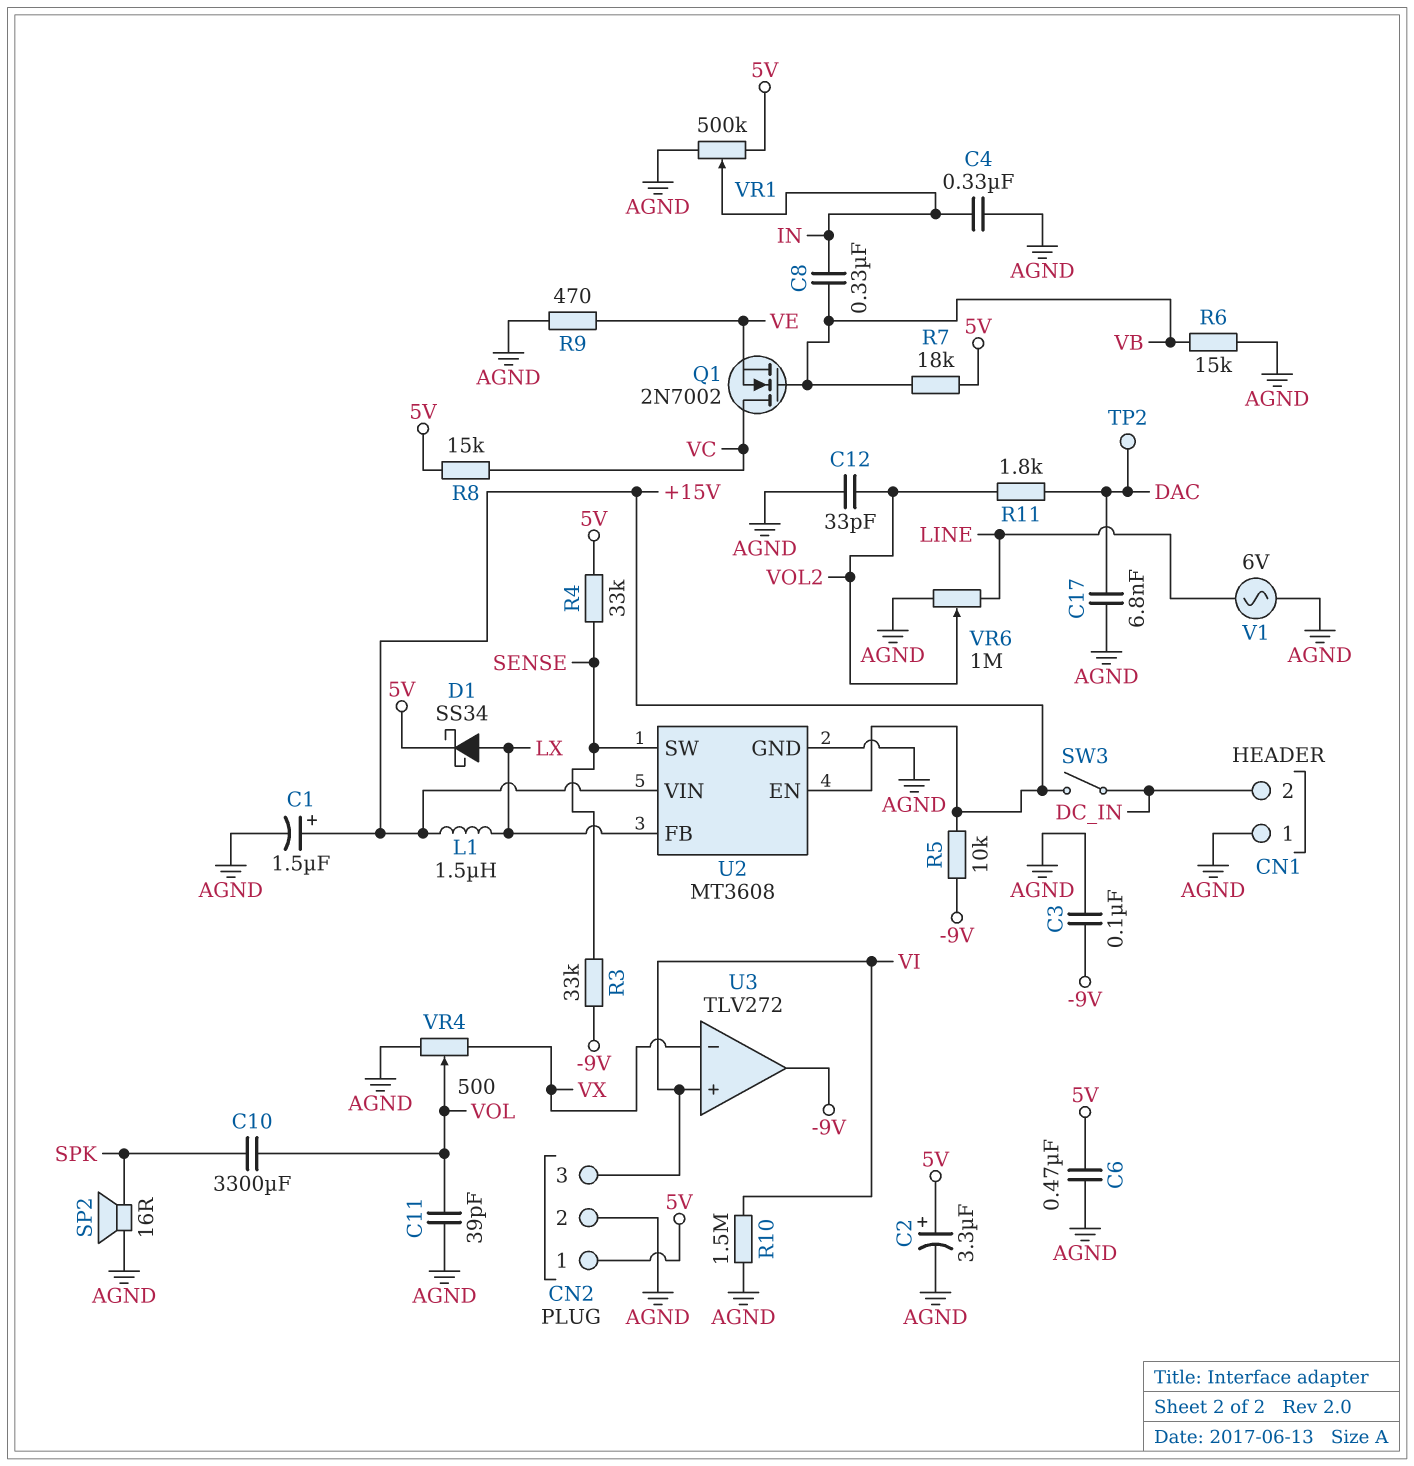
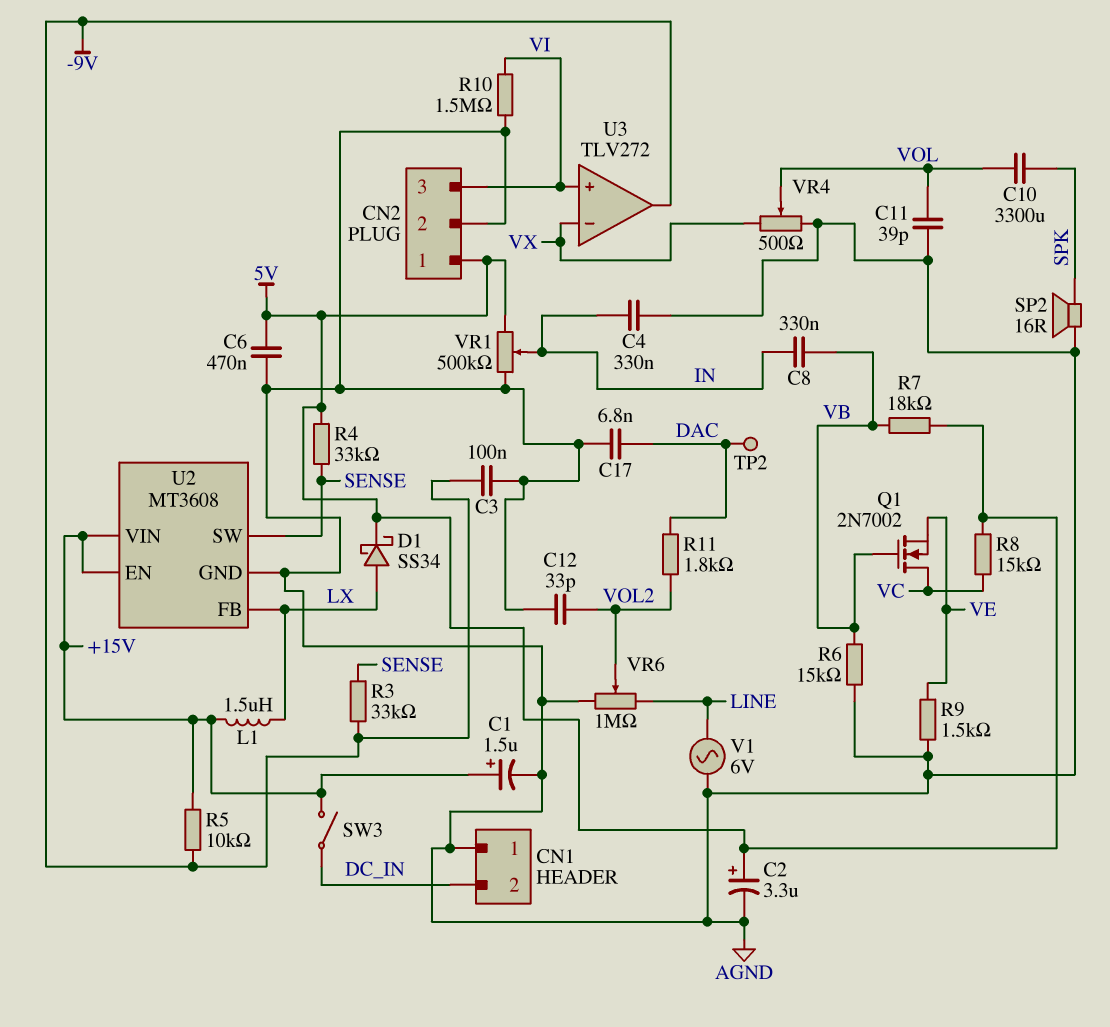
R9: 470 (AGND, VE) -> 1.5k (AGND, VE)

